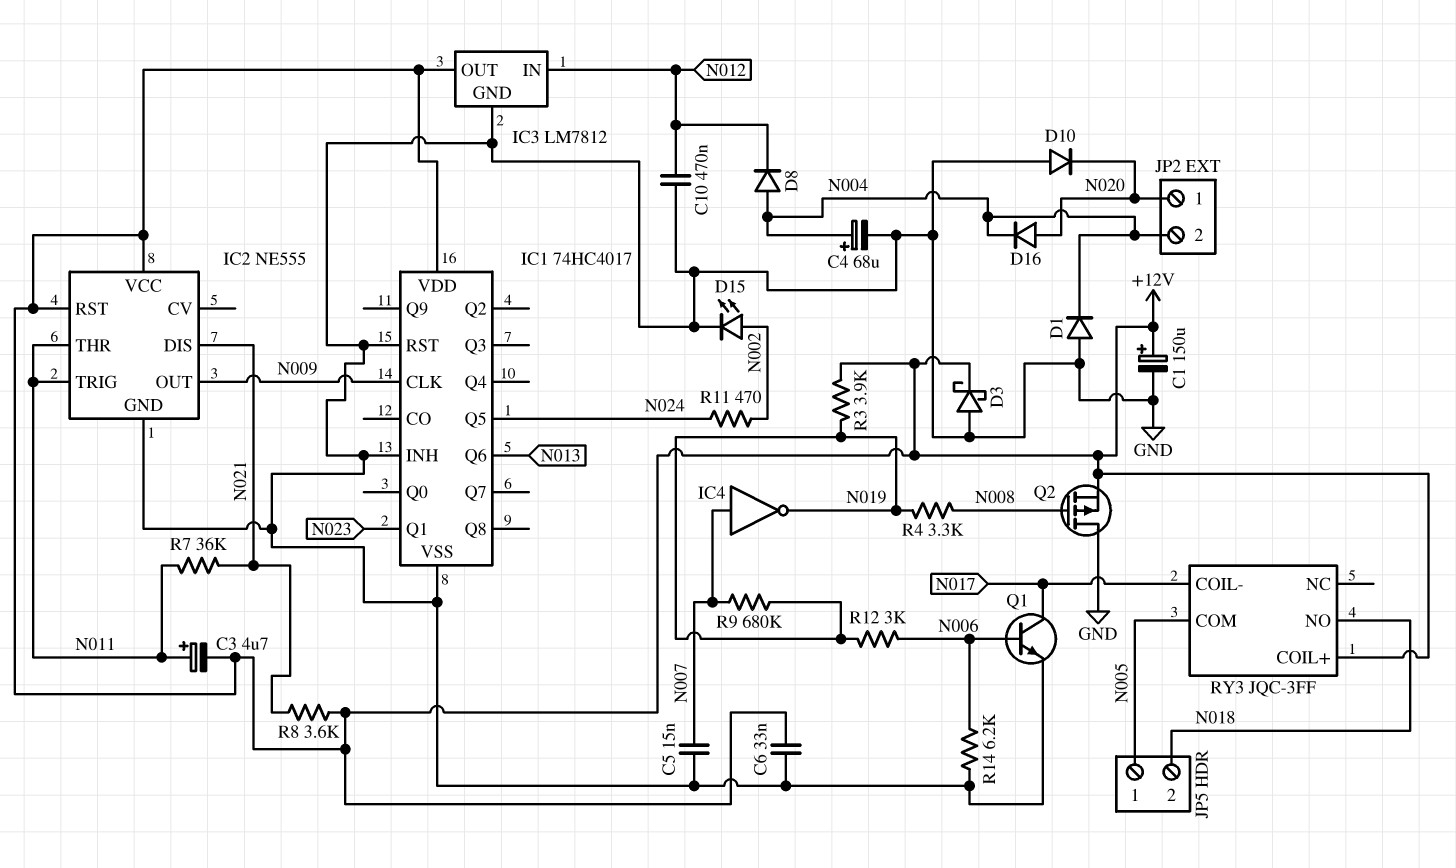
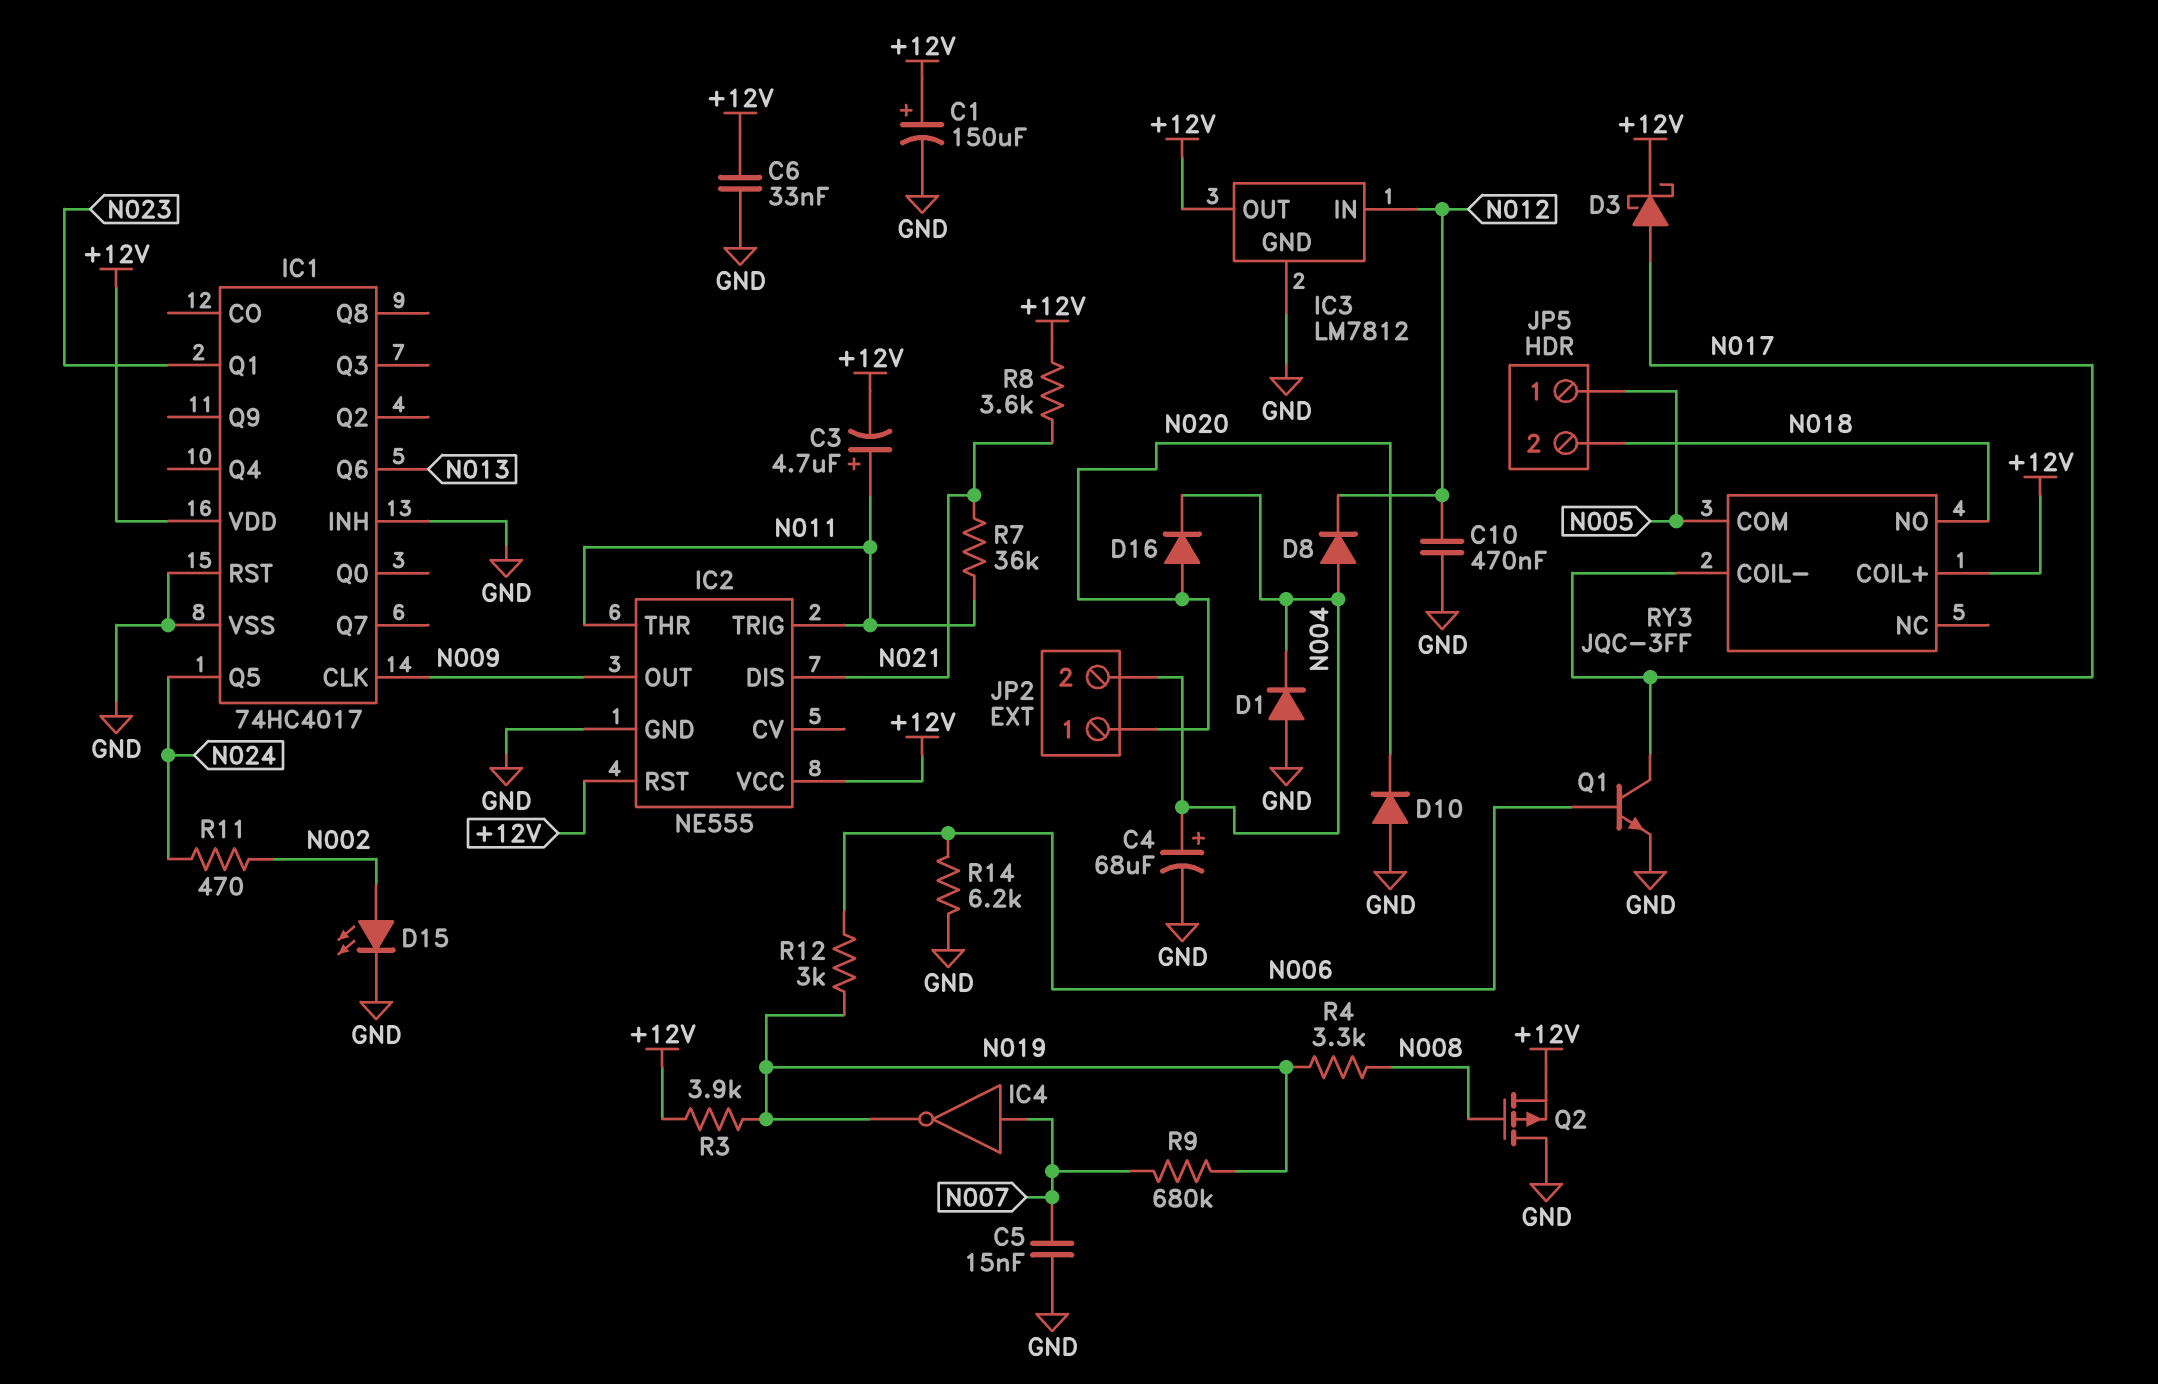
D3: schottky (A GND, K +12V) -> schottky (A N017, K +12V)

